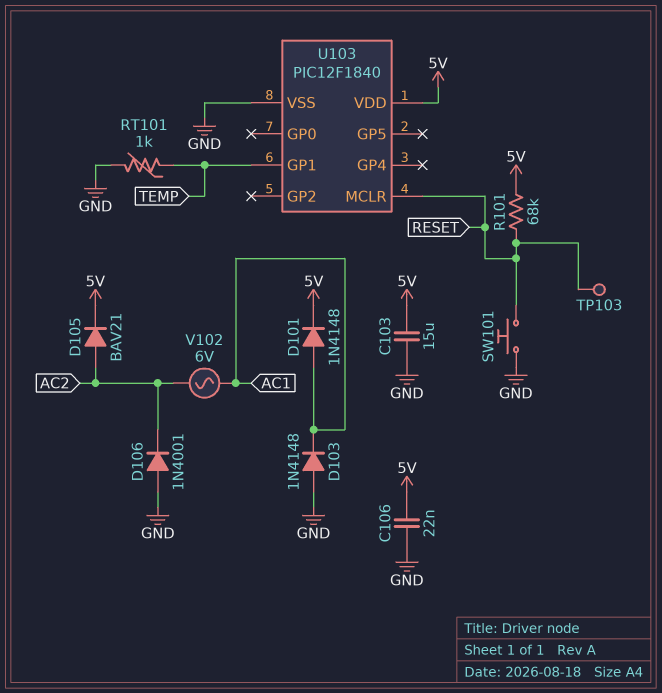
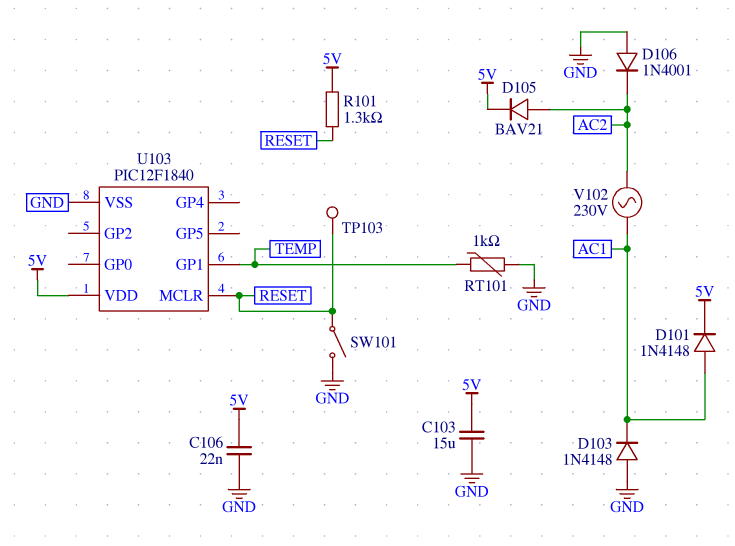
R101: 68k (5V, RESET) -> 1.3k (5V, RESET)
SW101: button (GND, RESET) -> switch (GND, RESET)
V102: AC 6V (AC1, AC2) -> AC 230V (AC1, AC2)

